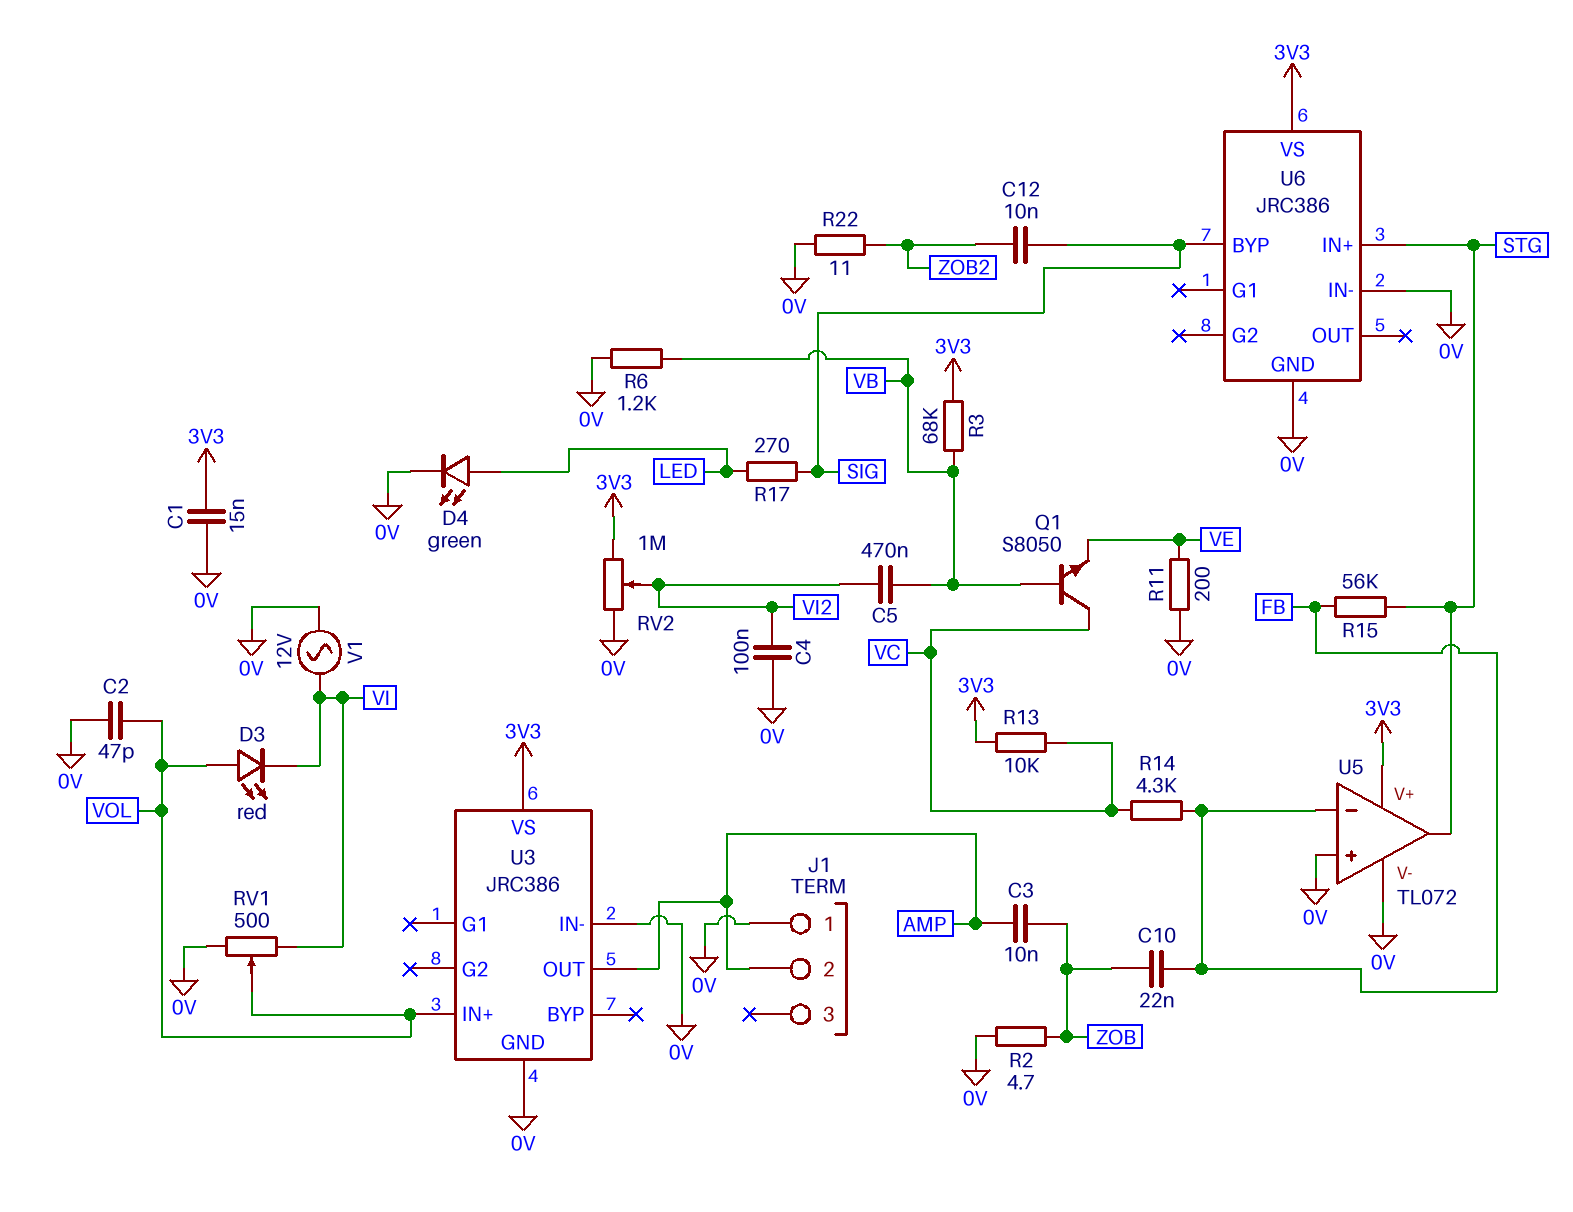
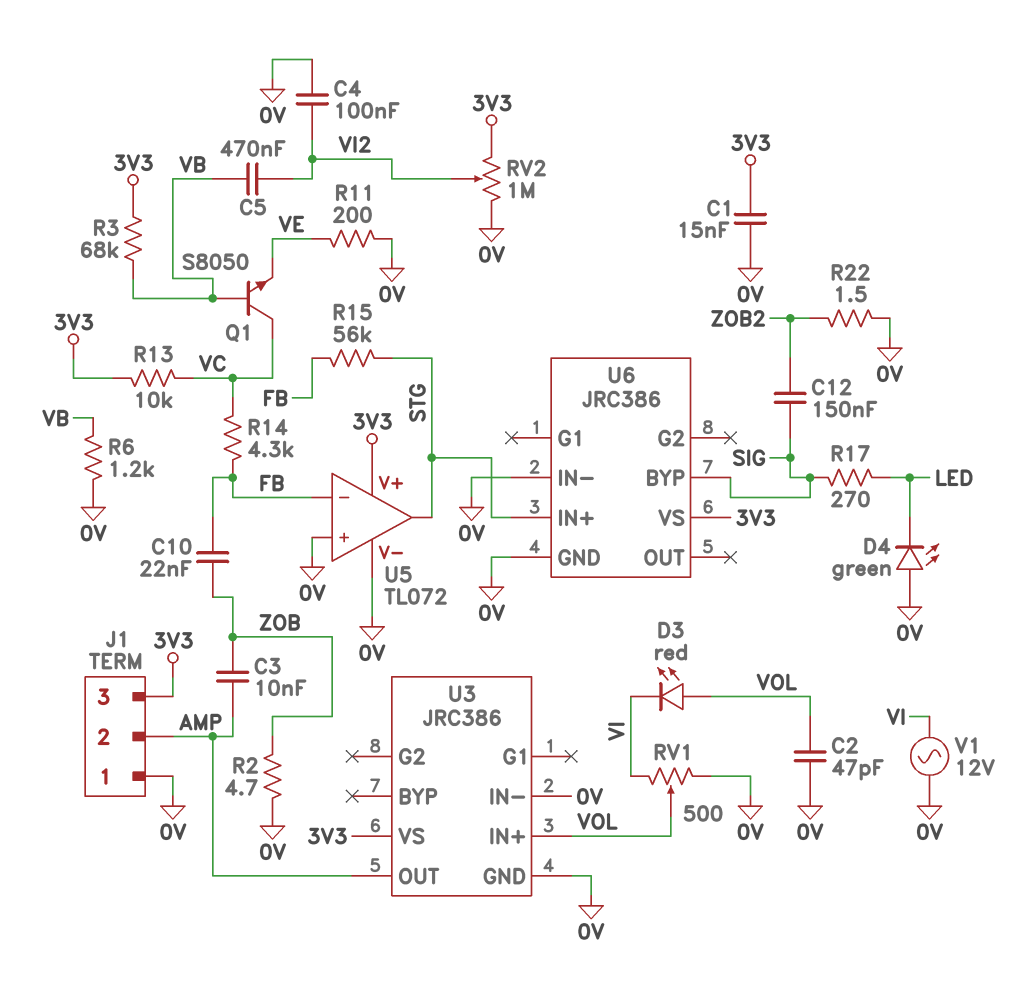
C12: 10nF (SIG, ZOB2) -> 150nF (SIG, ZOB2)
D4: LED green (A LED, K 0V) -> LED green (A 0V, K LED)
J1 pin 3: none -> 3V3
R22: 11 (0V, ZOB2) -> 1.5 (0V, ZOB2)

